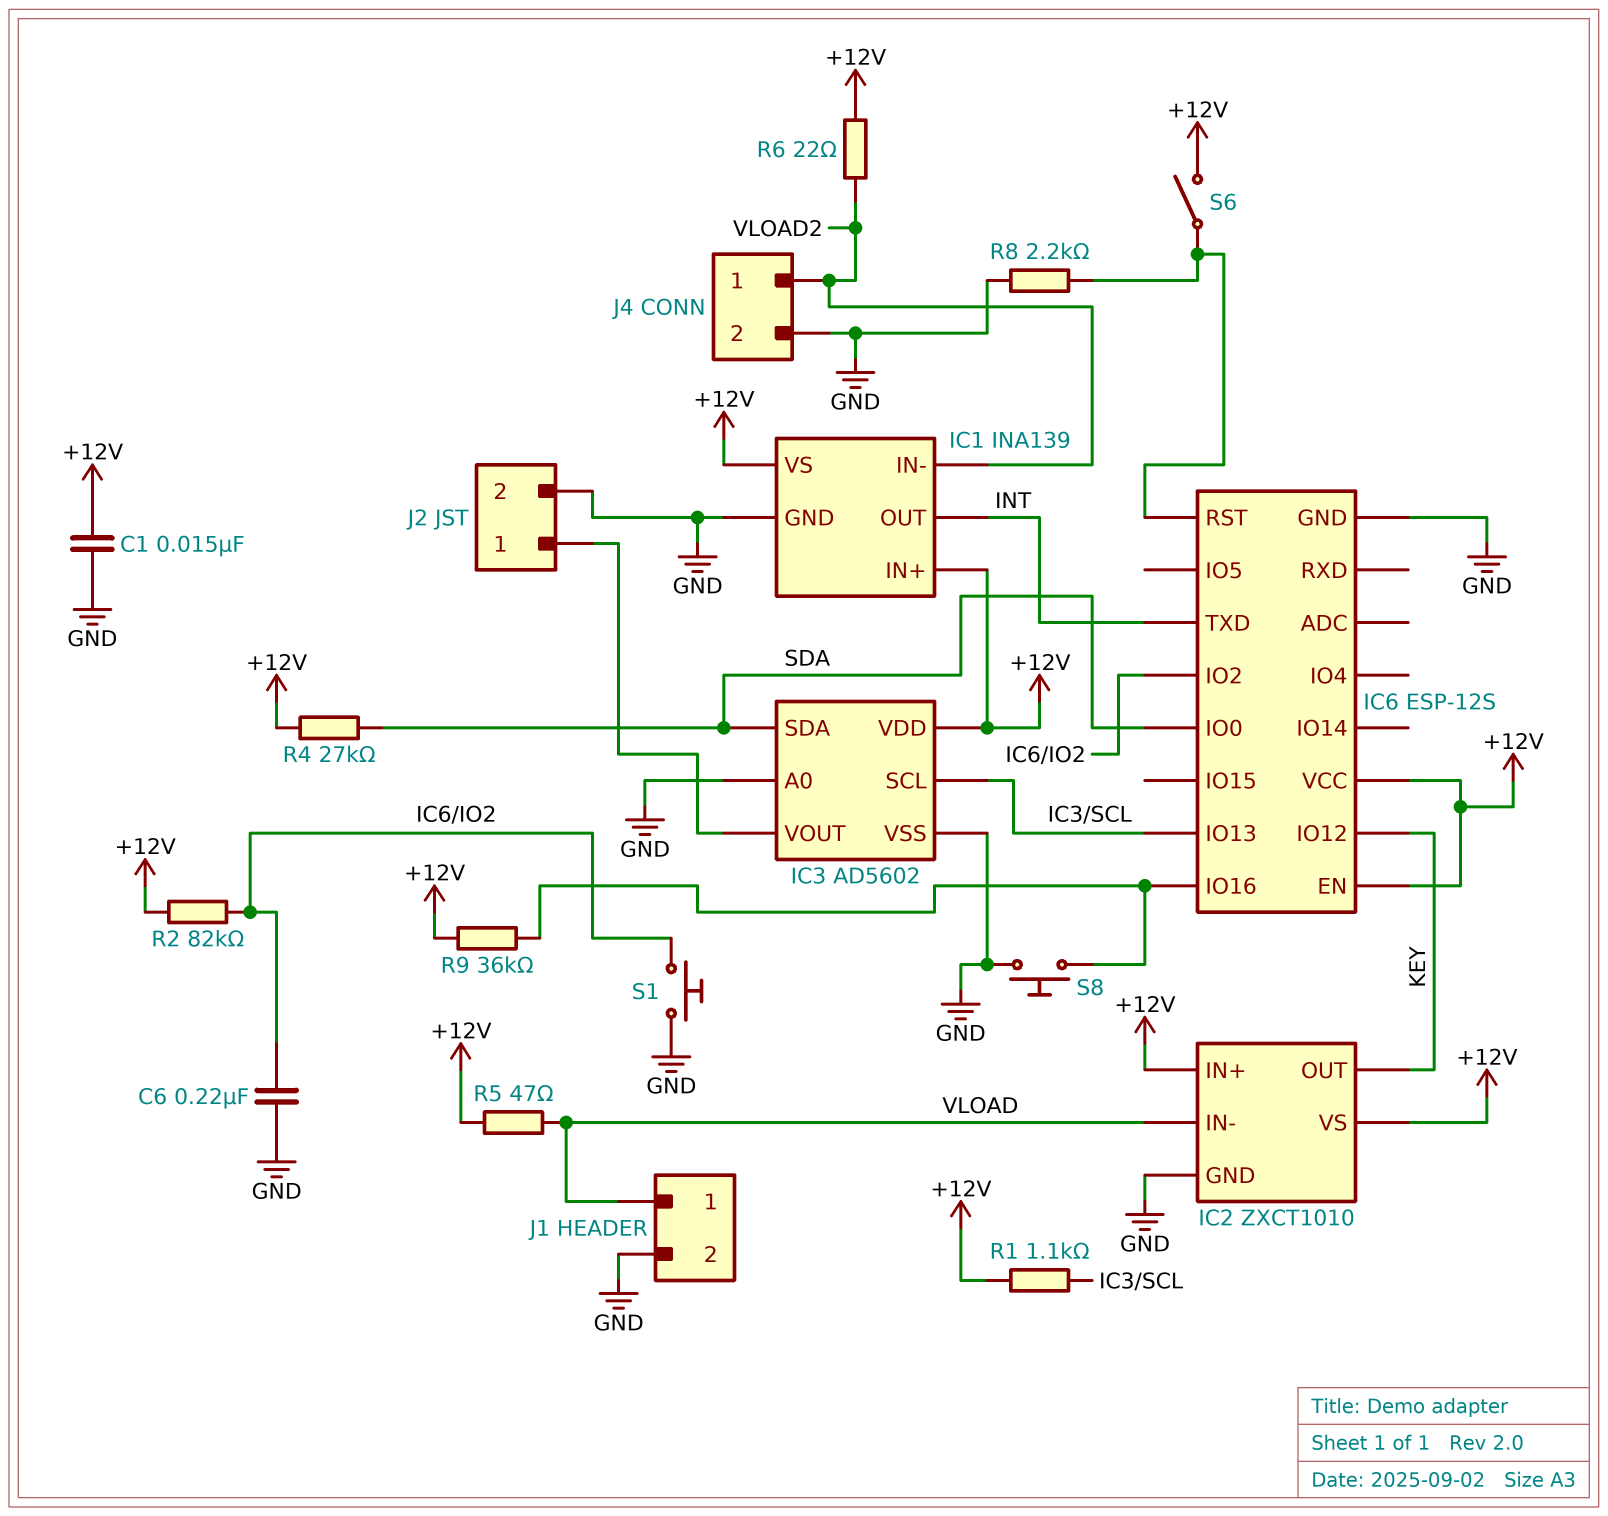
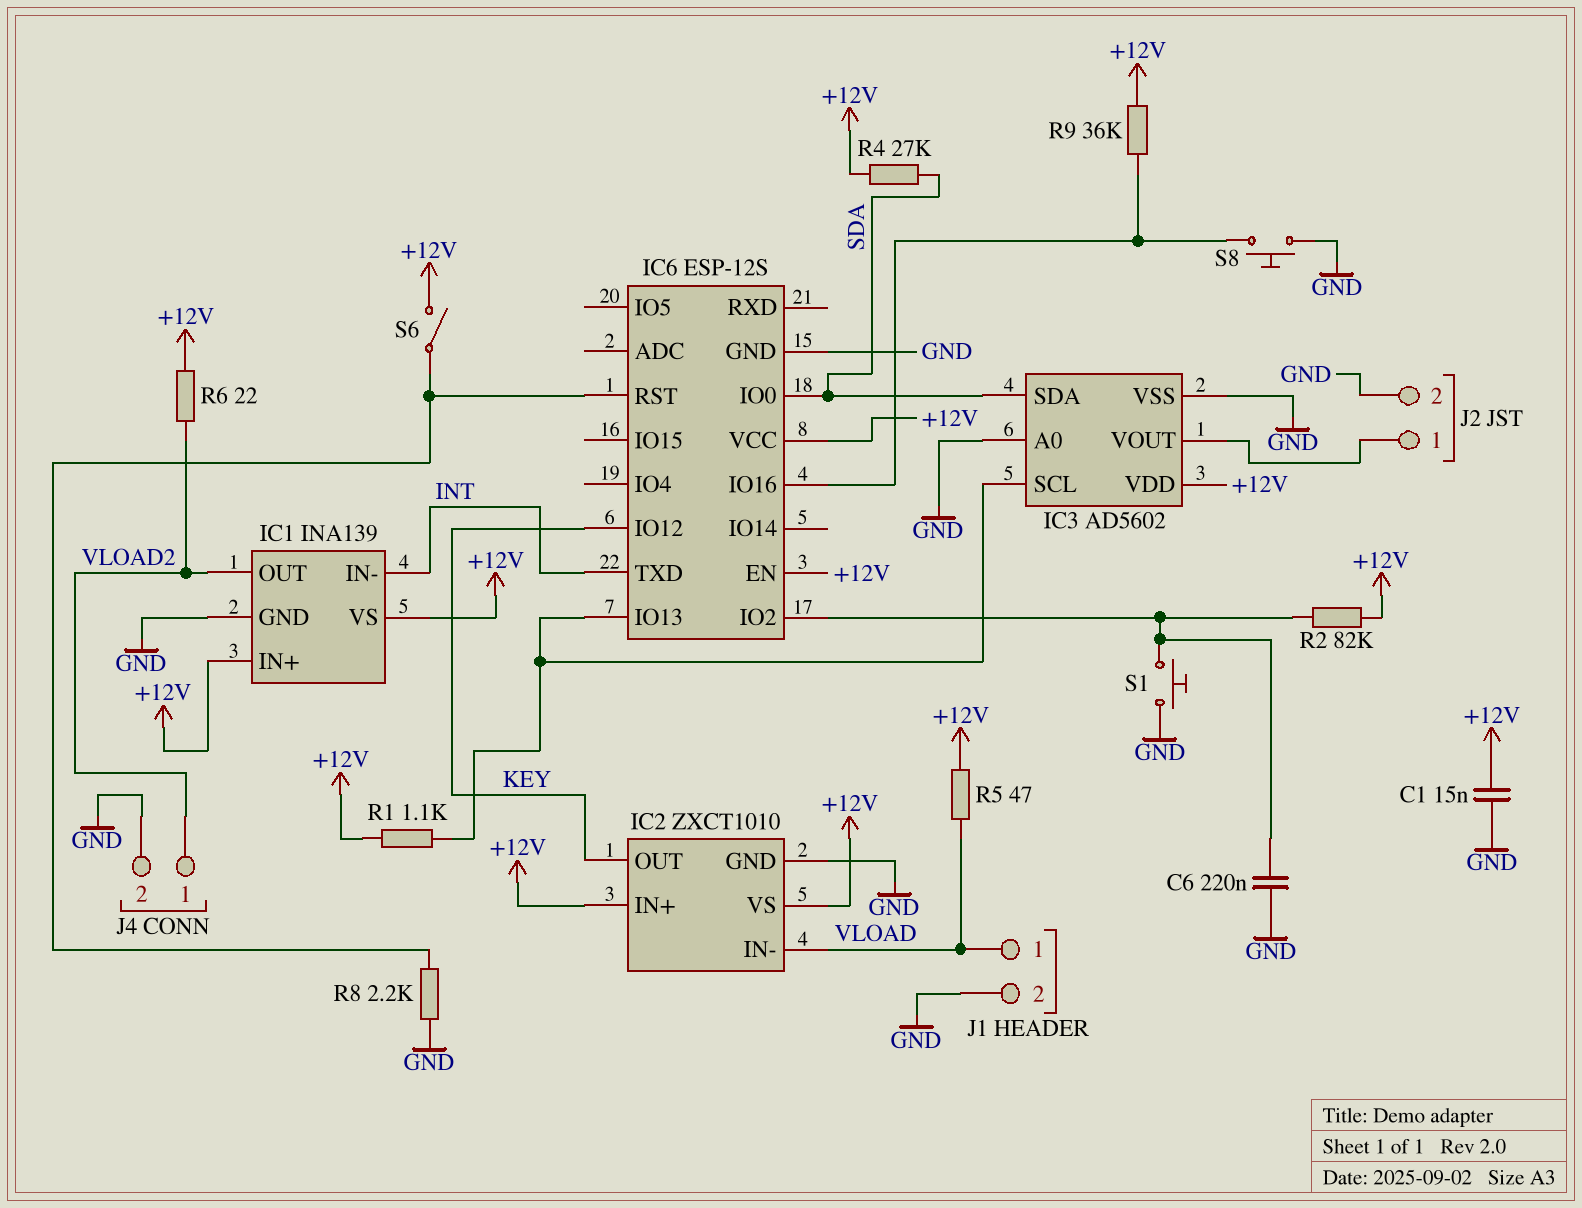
IC1 pin IN-: VLOAD2 -> INT
IC1 pin OUT: INT -> VLOAD2

